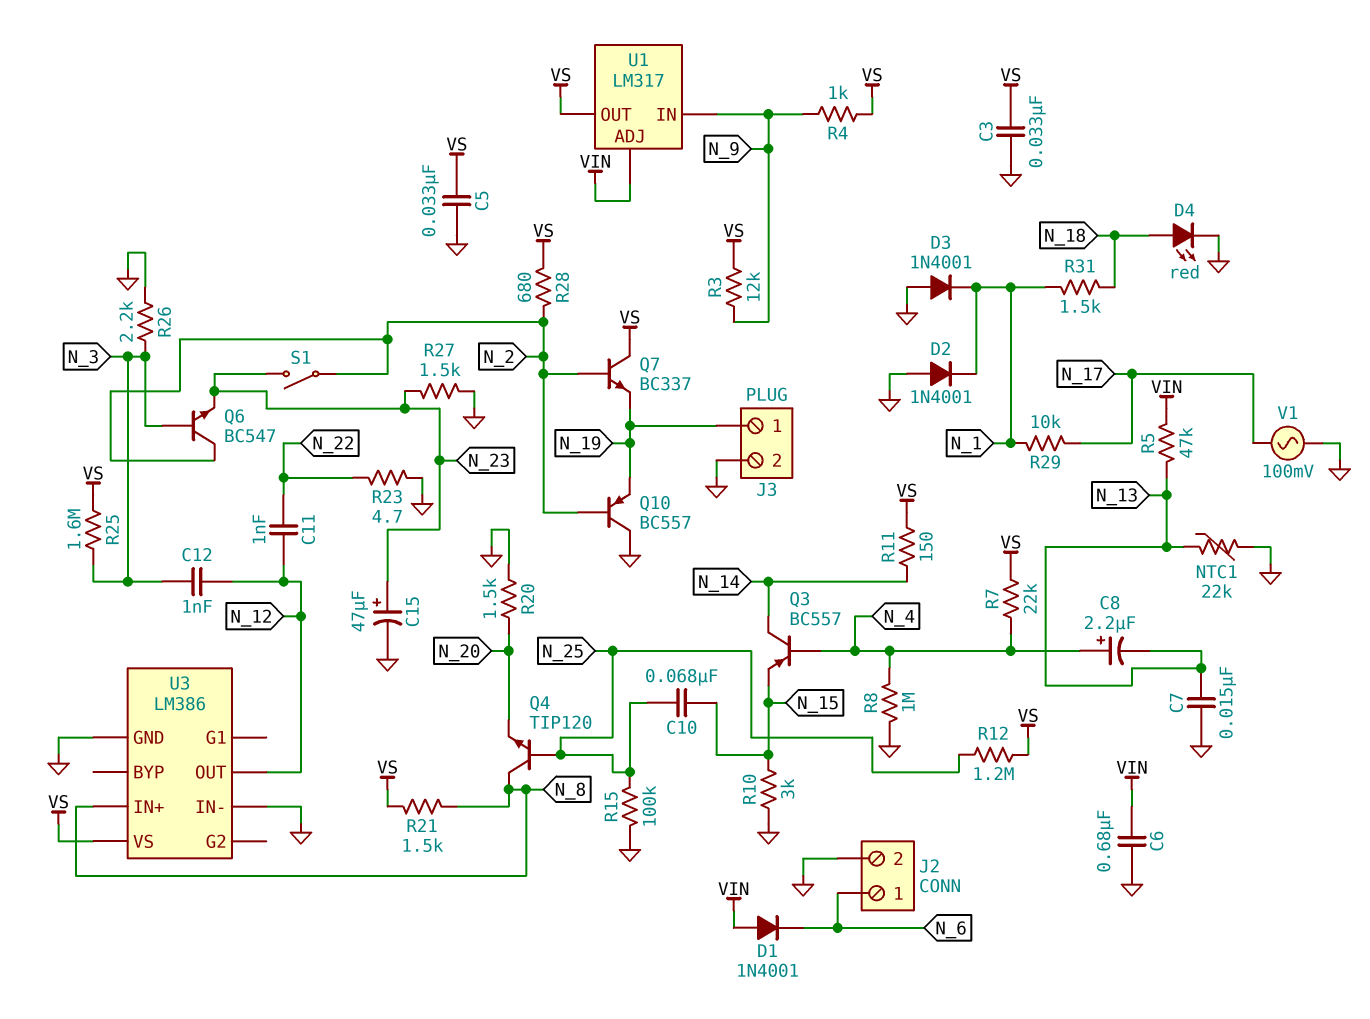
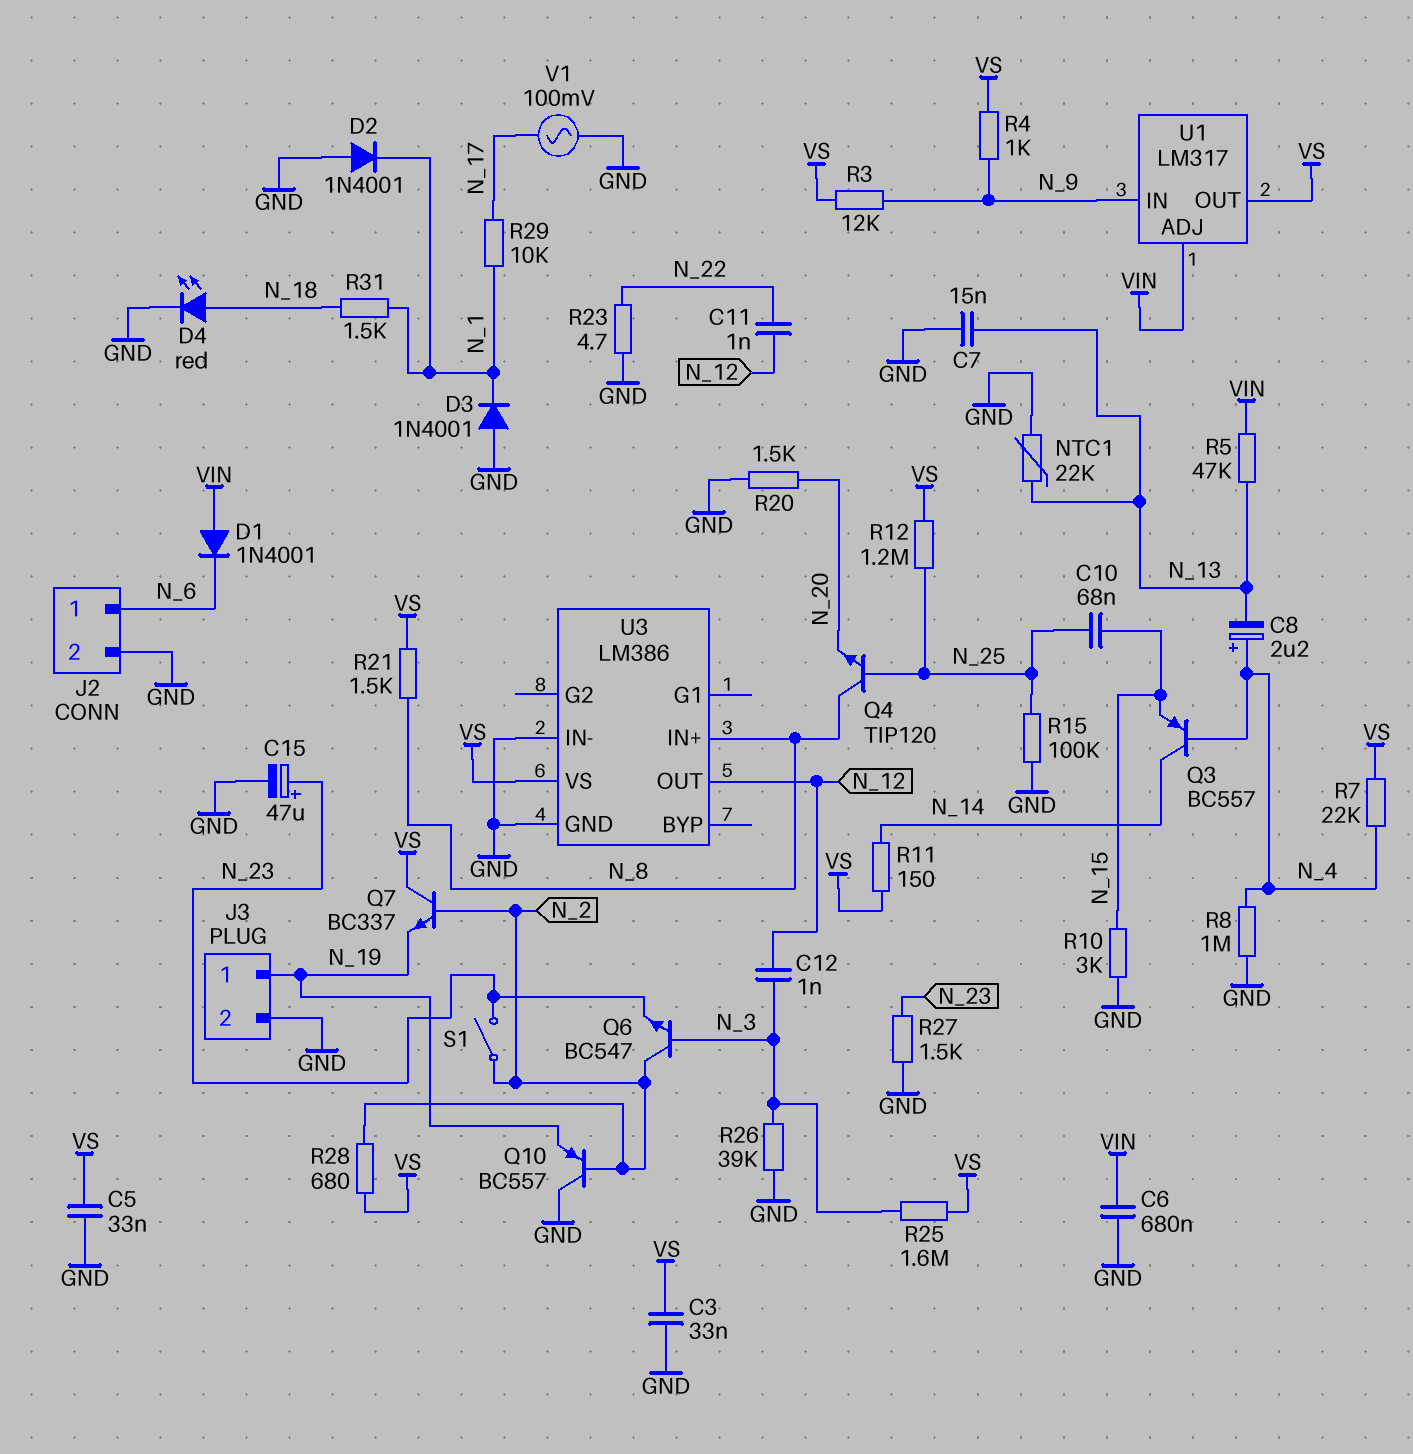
R26: 2.2k (GND, N_3) -> 39k (GND, N_3)

